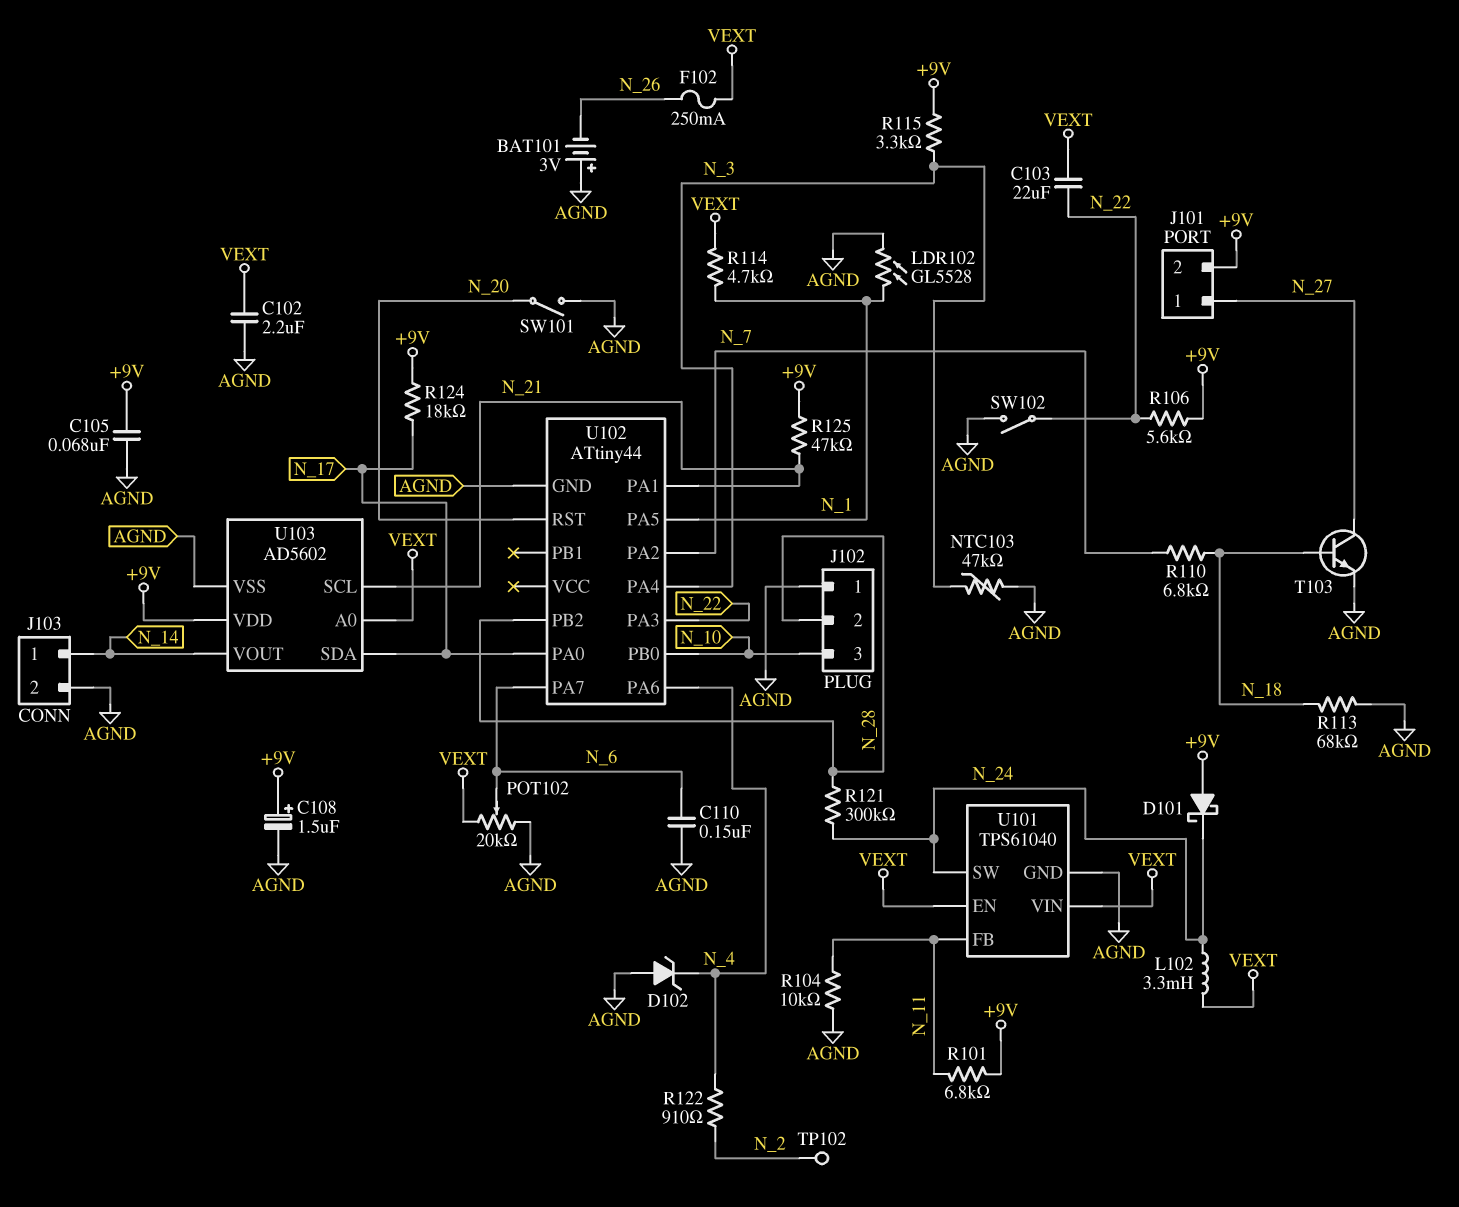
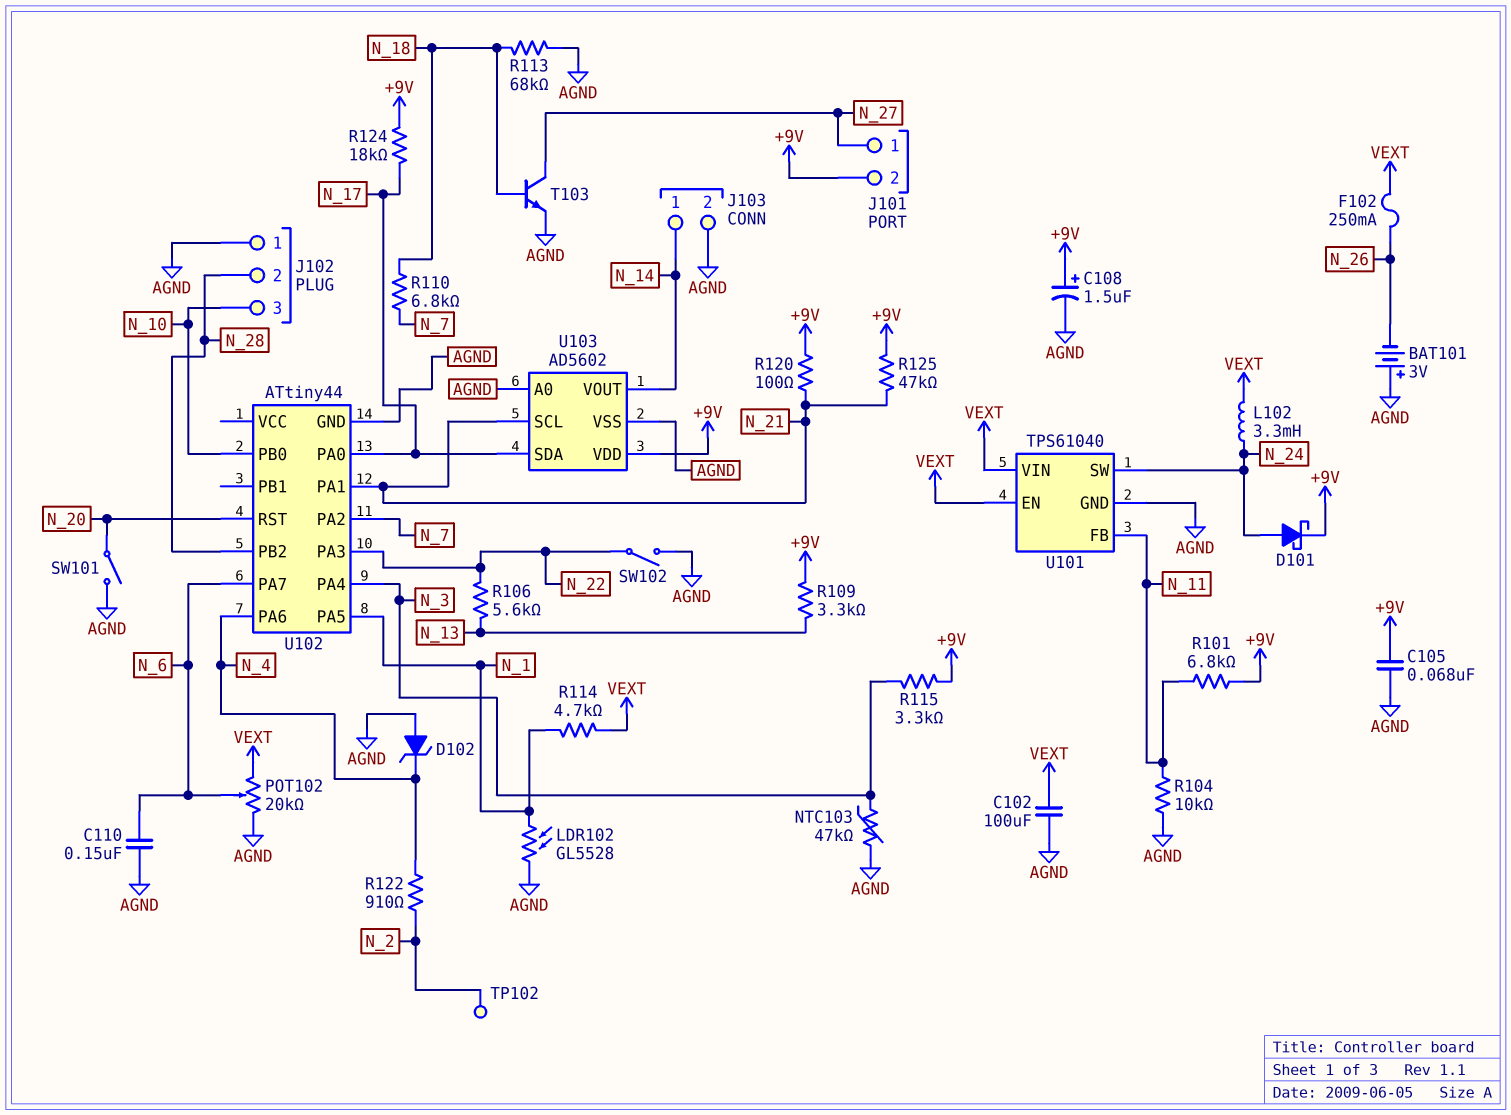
C102: 2.2uF (AGND, VEXT) -> 100uF (AGND, VEXT)
C103: 22uF (N_22, VEXT) -> none
D101: schottky (A +9V, K N_24) -> schottky (A N_24, K +9V)
R106: 5.6k (+9V, N_22) -> 5.6k (N_13, N_22)
R109: none -> 3.3k (+9V, N_13)
R120: none -> 100 (+9V, N_21)
R121: 300k (N_24, N_28) -> none
U103 pin A0: VEXT -> AGND

